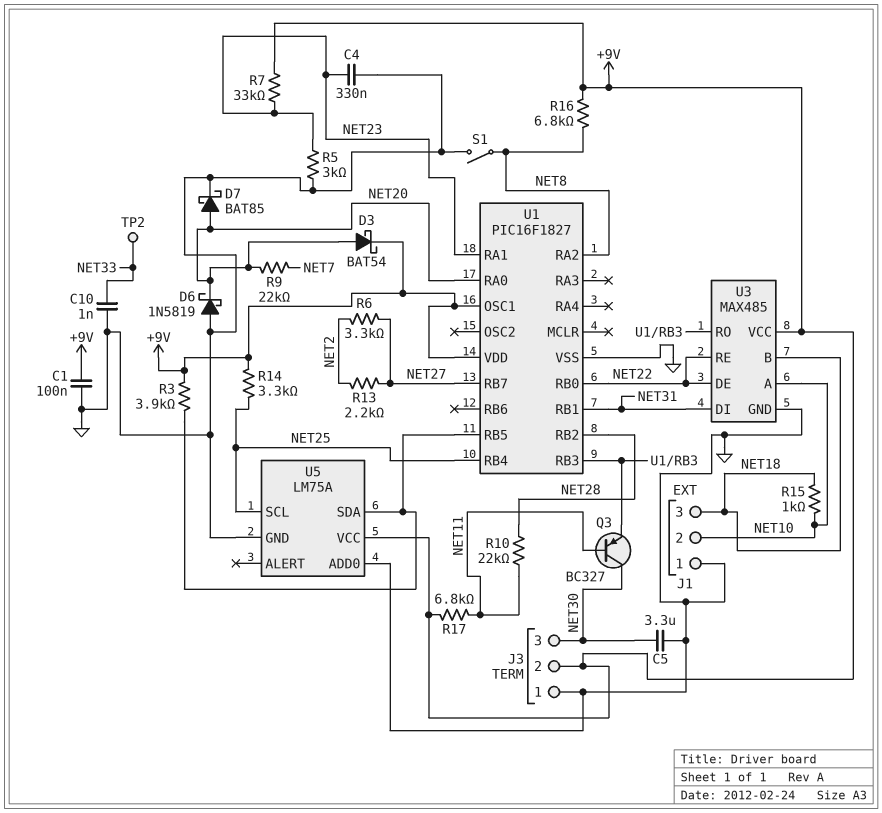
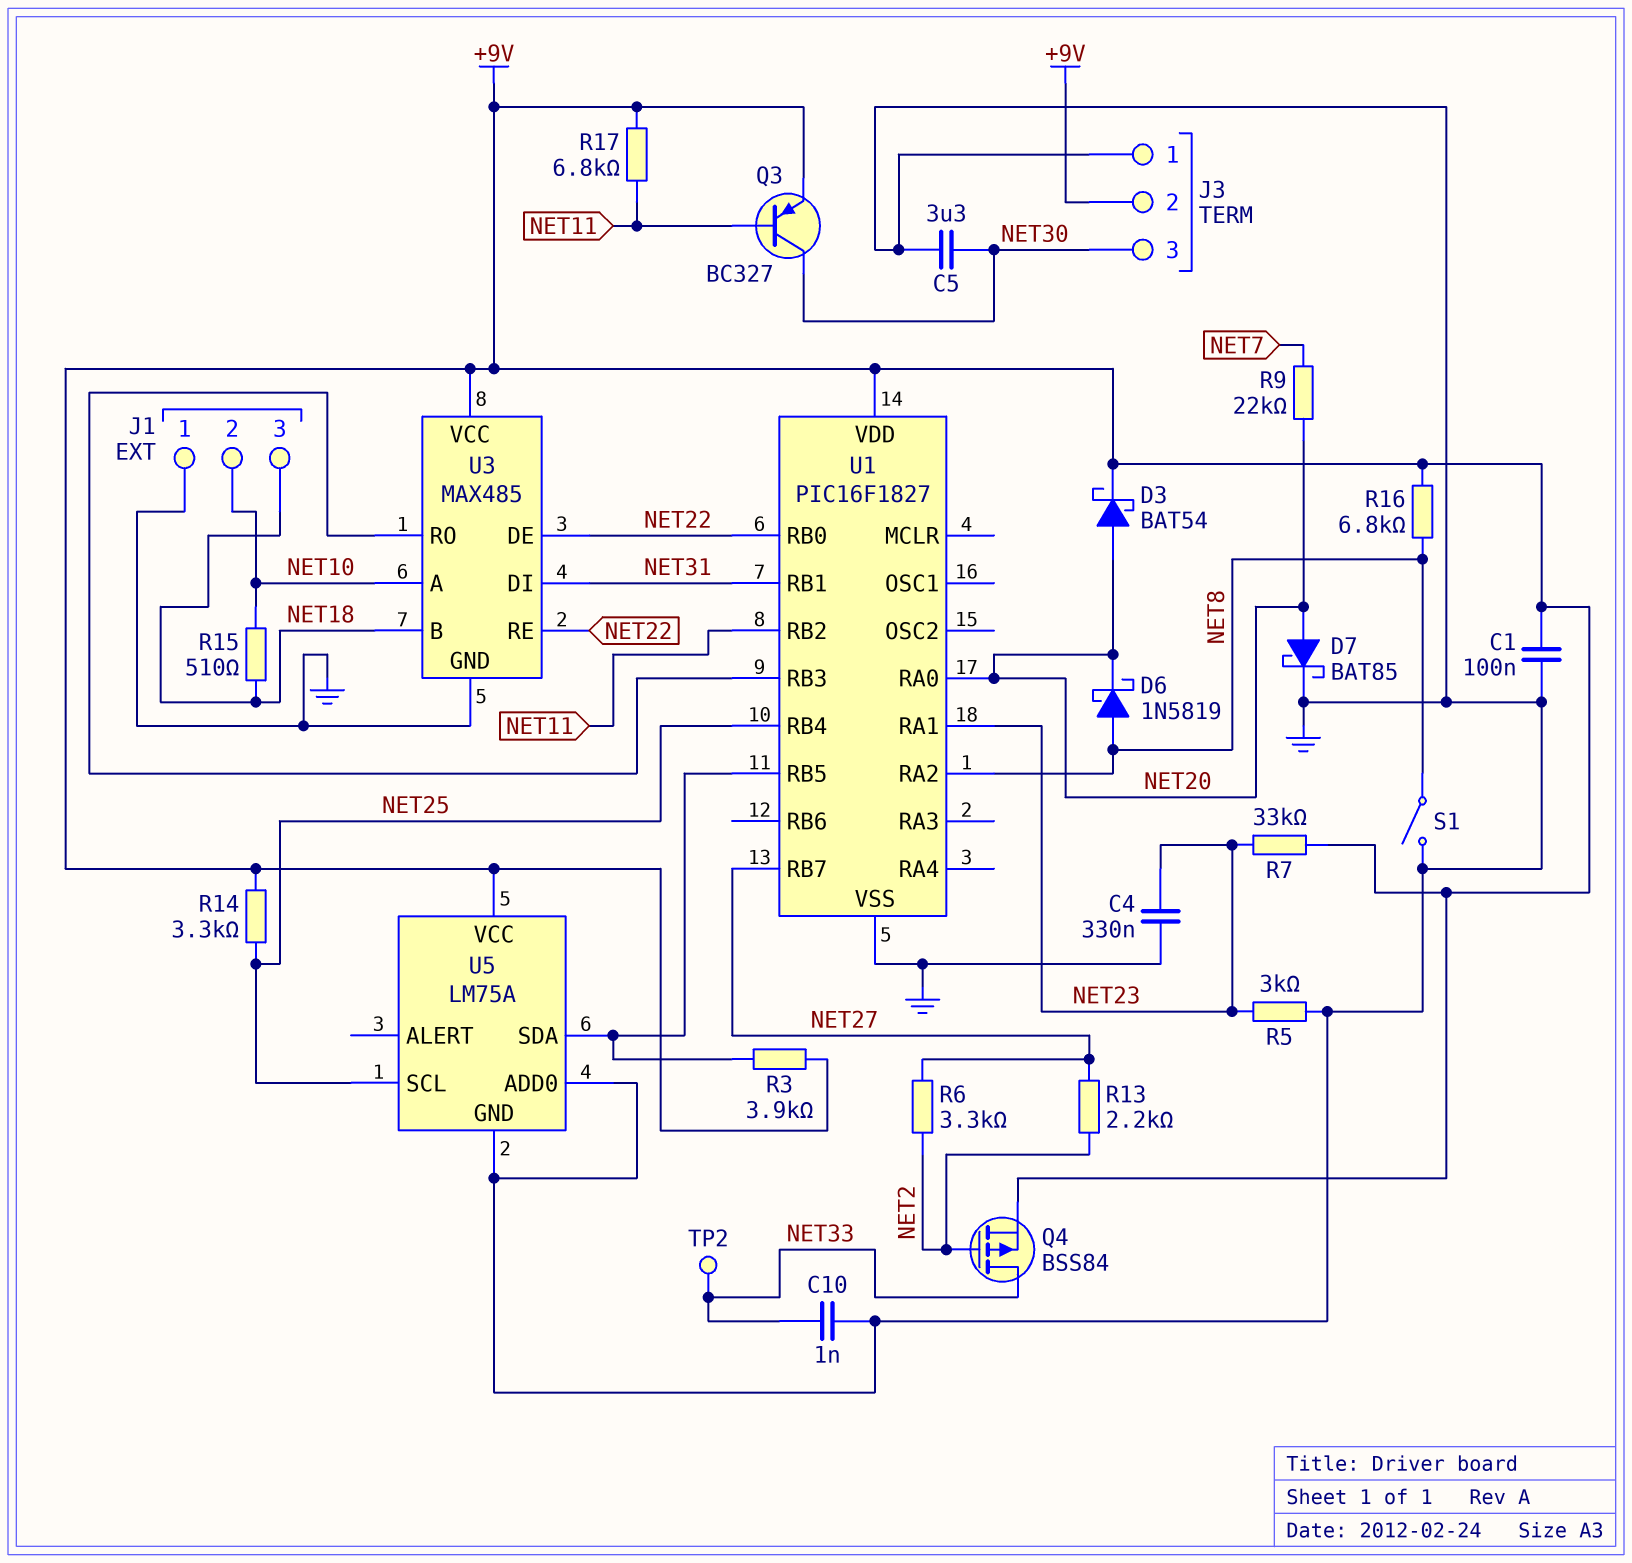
D6: schottky 1N5819 (A GND, K NET20) -> schottky 1N5819 (A NET8, K NET20)
Q3: PNP BC327 (B NET11, C NET30, E U1/RB3) -> PNP BC327 (B NET11, C NET30, E +9V)
Q4: none -> PMOS BSS84 (G NET2, D NET33, S +9V)
R10: 22k (NET11, NET28) -> none
R15: 1k (NET10, NET18) -> 510 (NET10, NET18)
U1 pin OSC1: +9V -> none
U1 pin RB2: NET28 -> NET11

